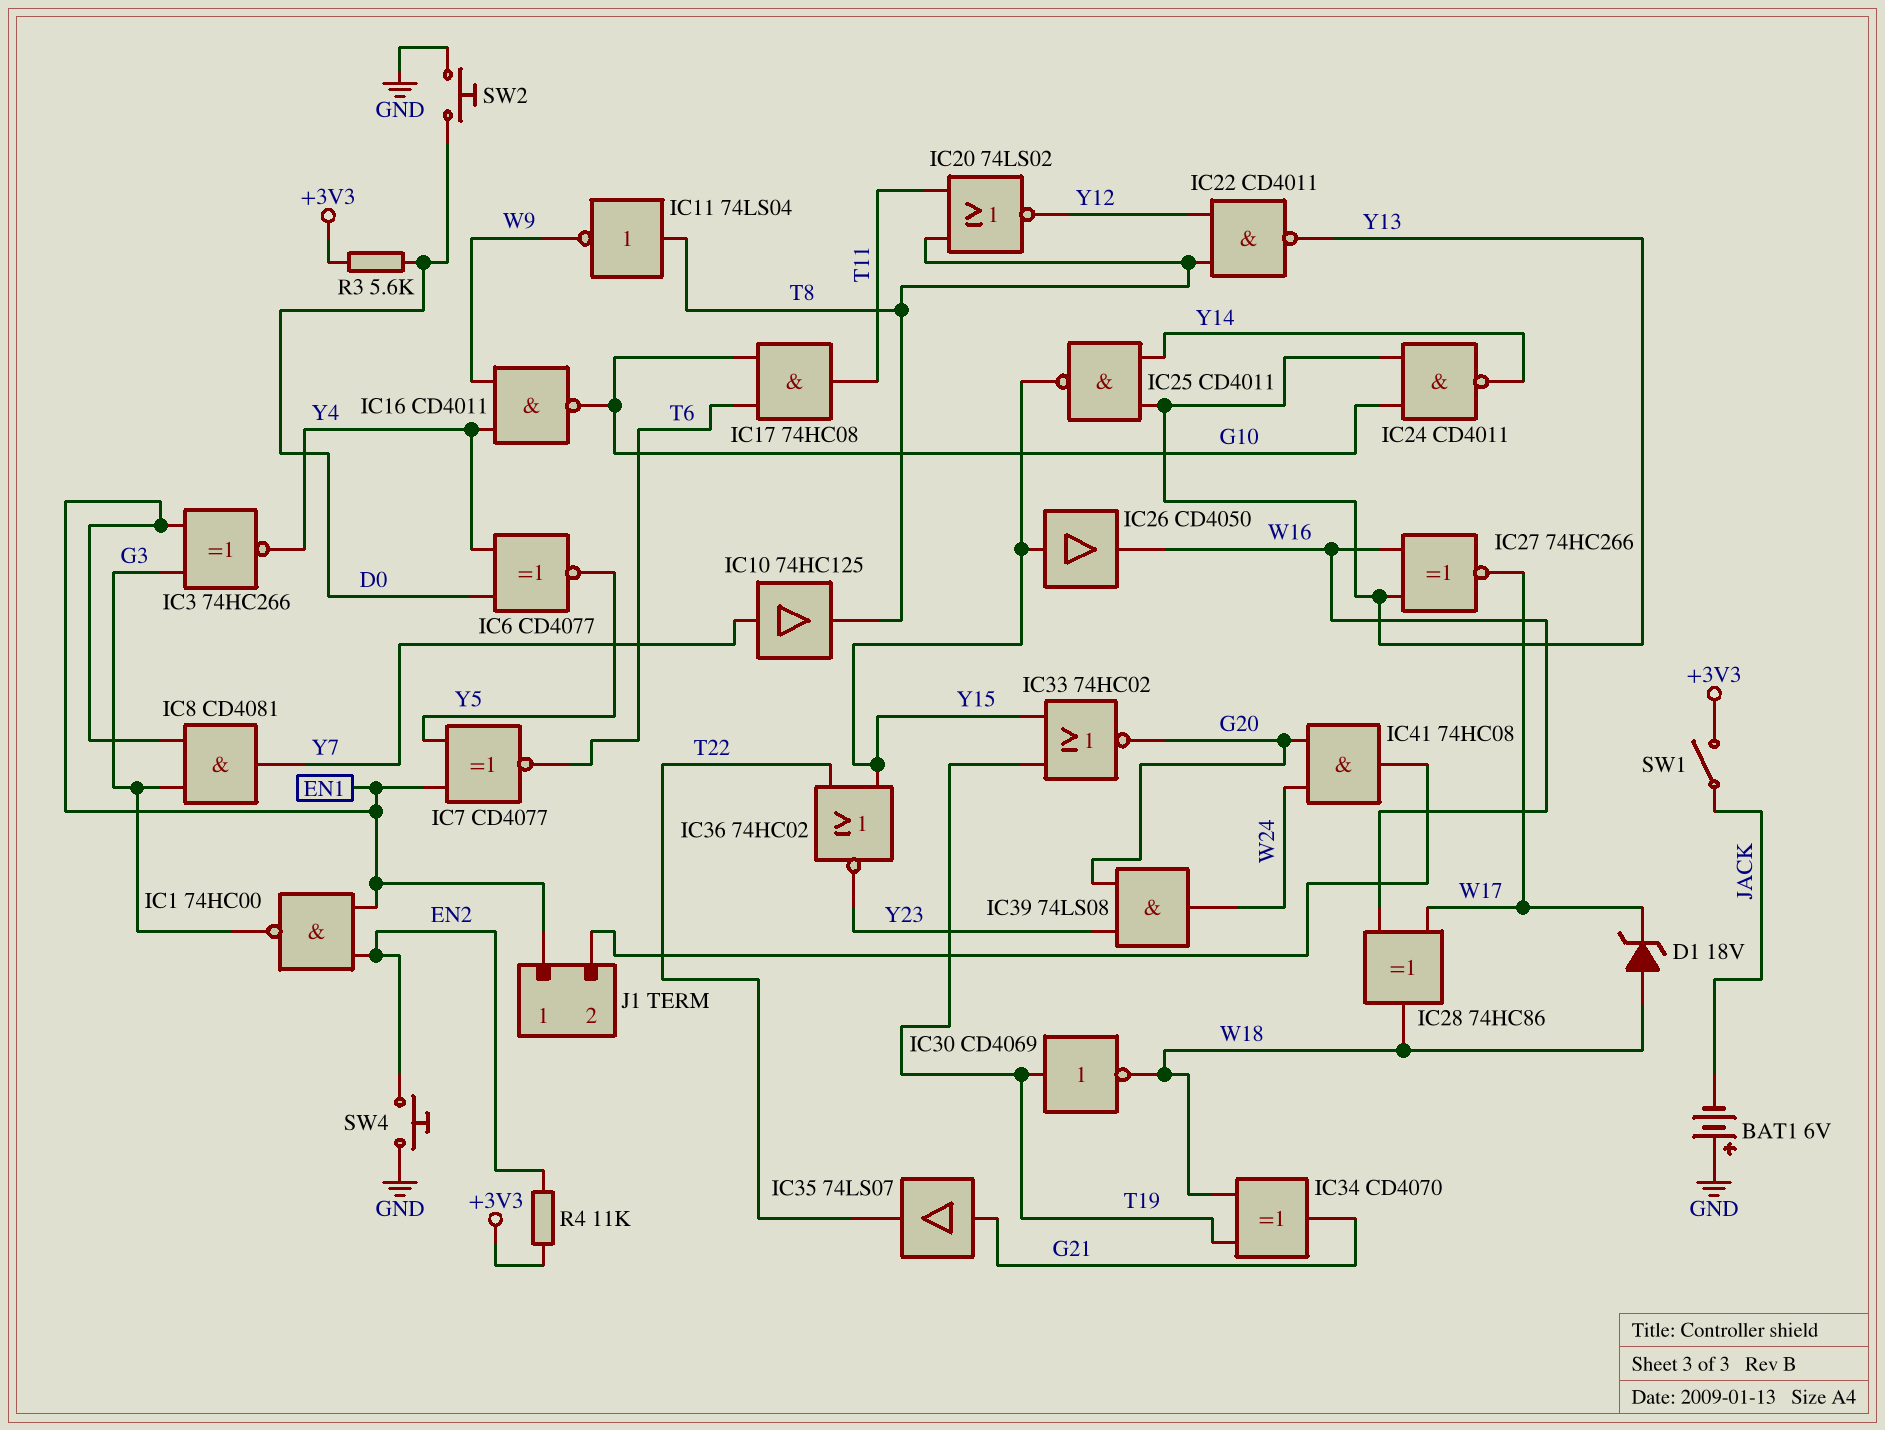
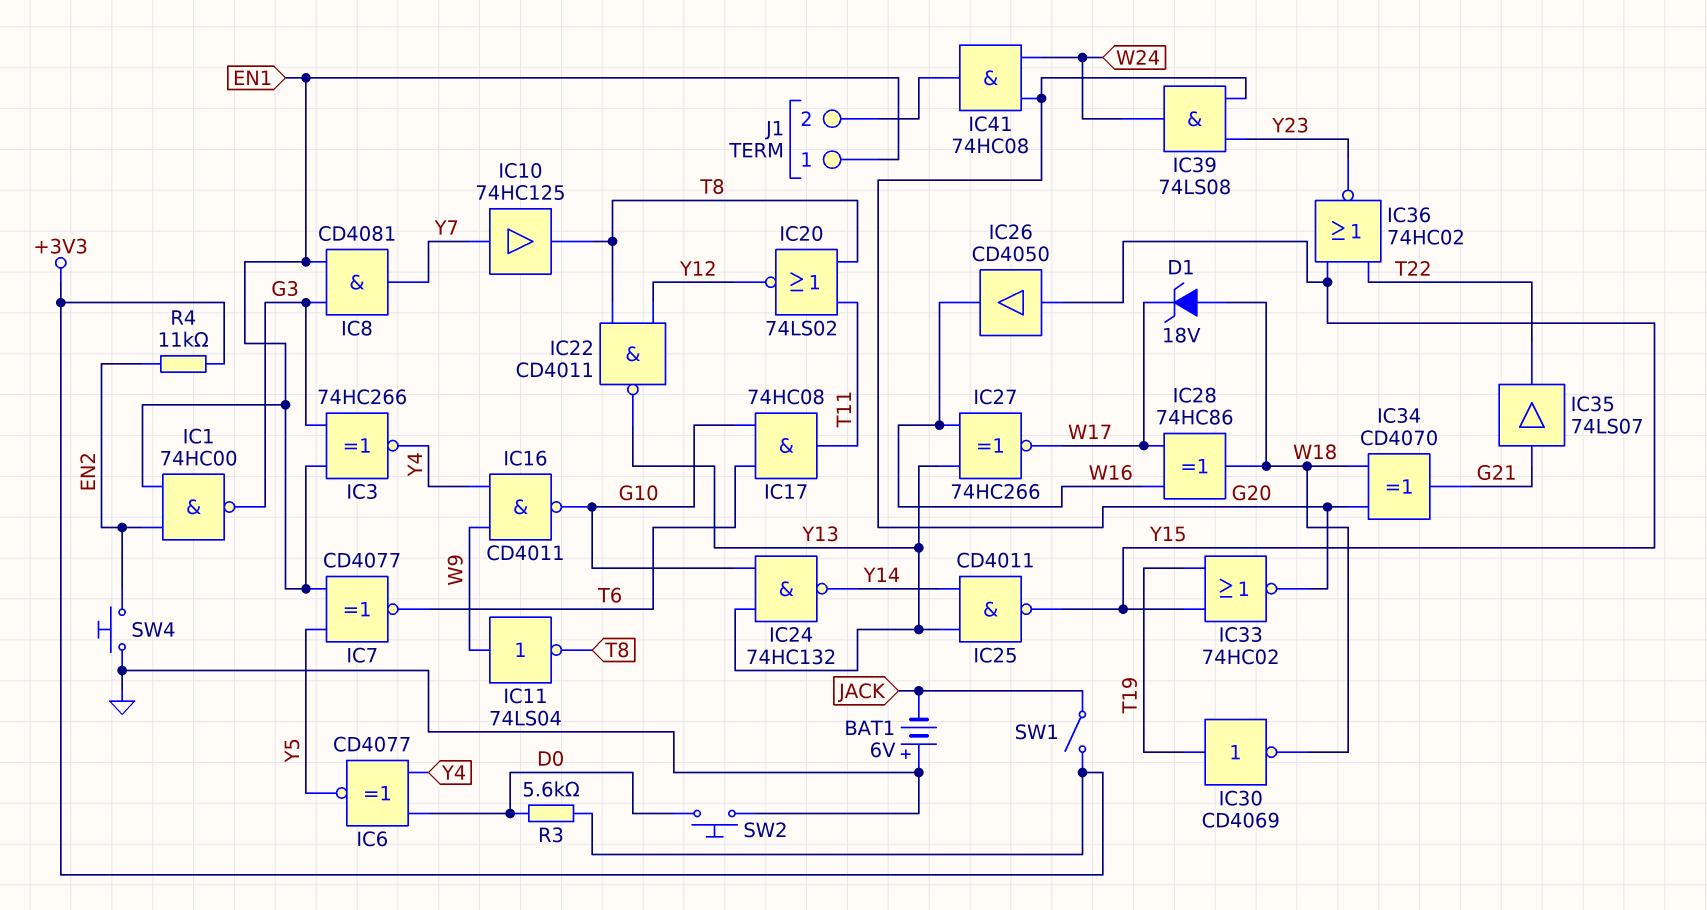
IC11: NOT 74LS04 (in T8, out W9) -> NOT 74LS04 (in W9, out T8)
IC24: NAND CD4011 (in G10, in Y13, out Y14) -> NAND 74HC132 (in G10, in Y13, out Y14)
IC34: XOR CD4070 (in T19, in W18, out G21) -> XOR CD4070 (in G20, in W18, out G21)

